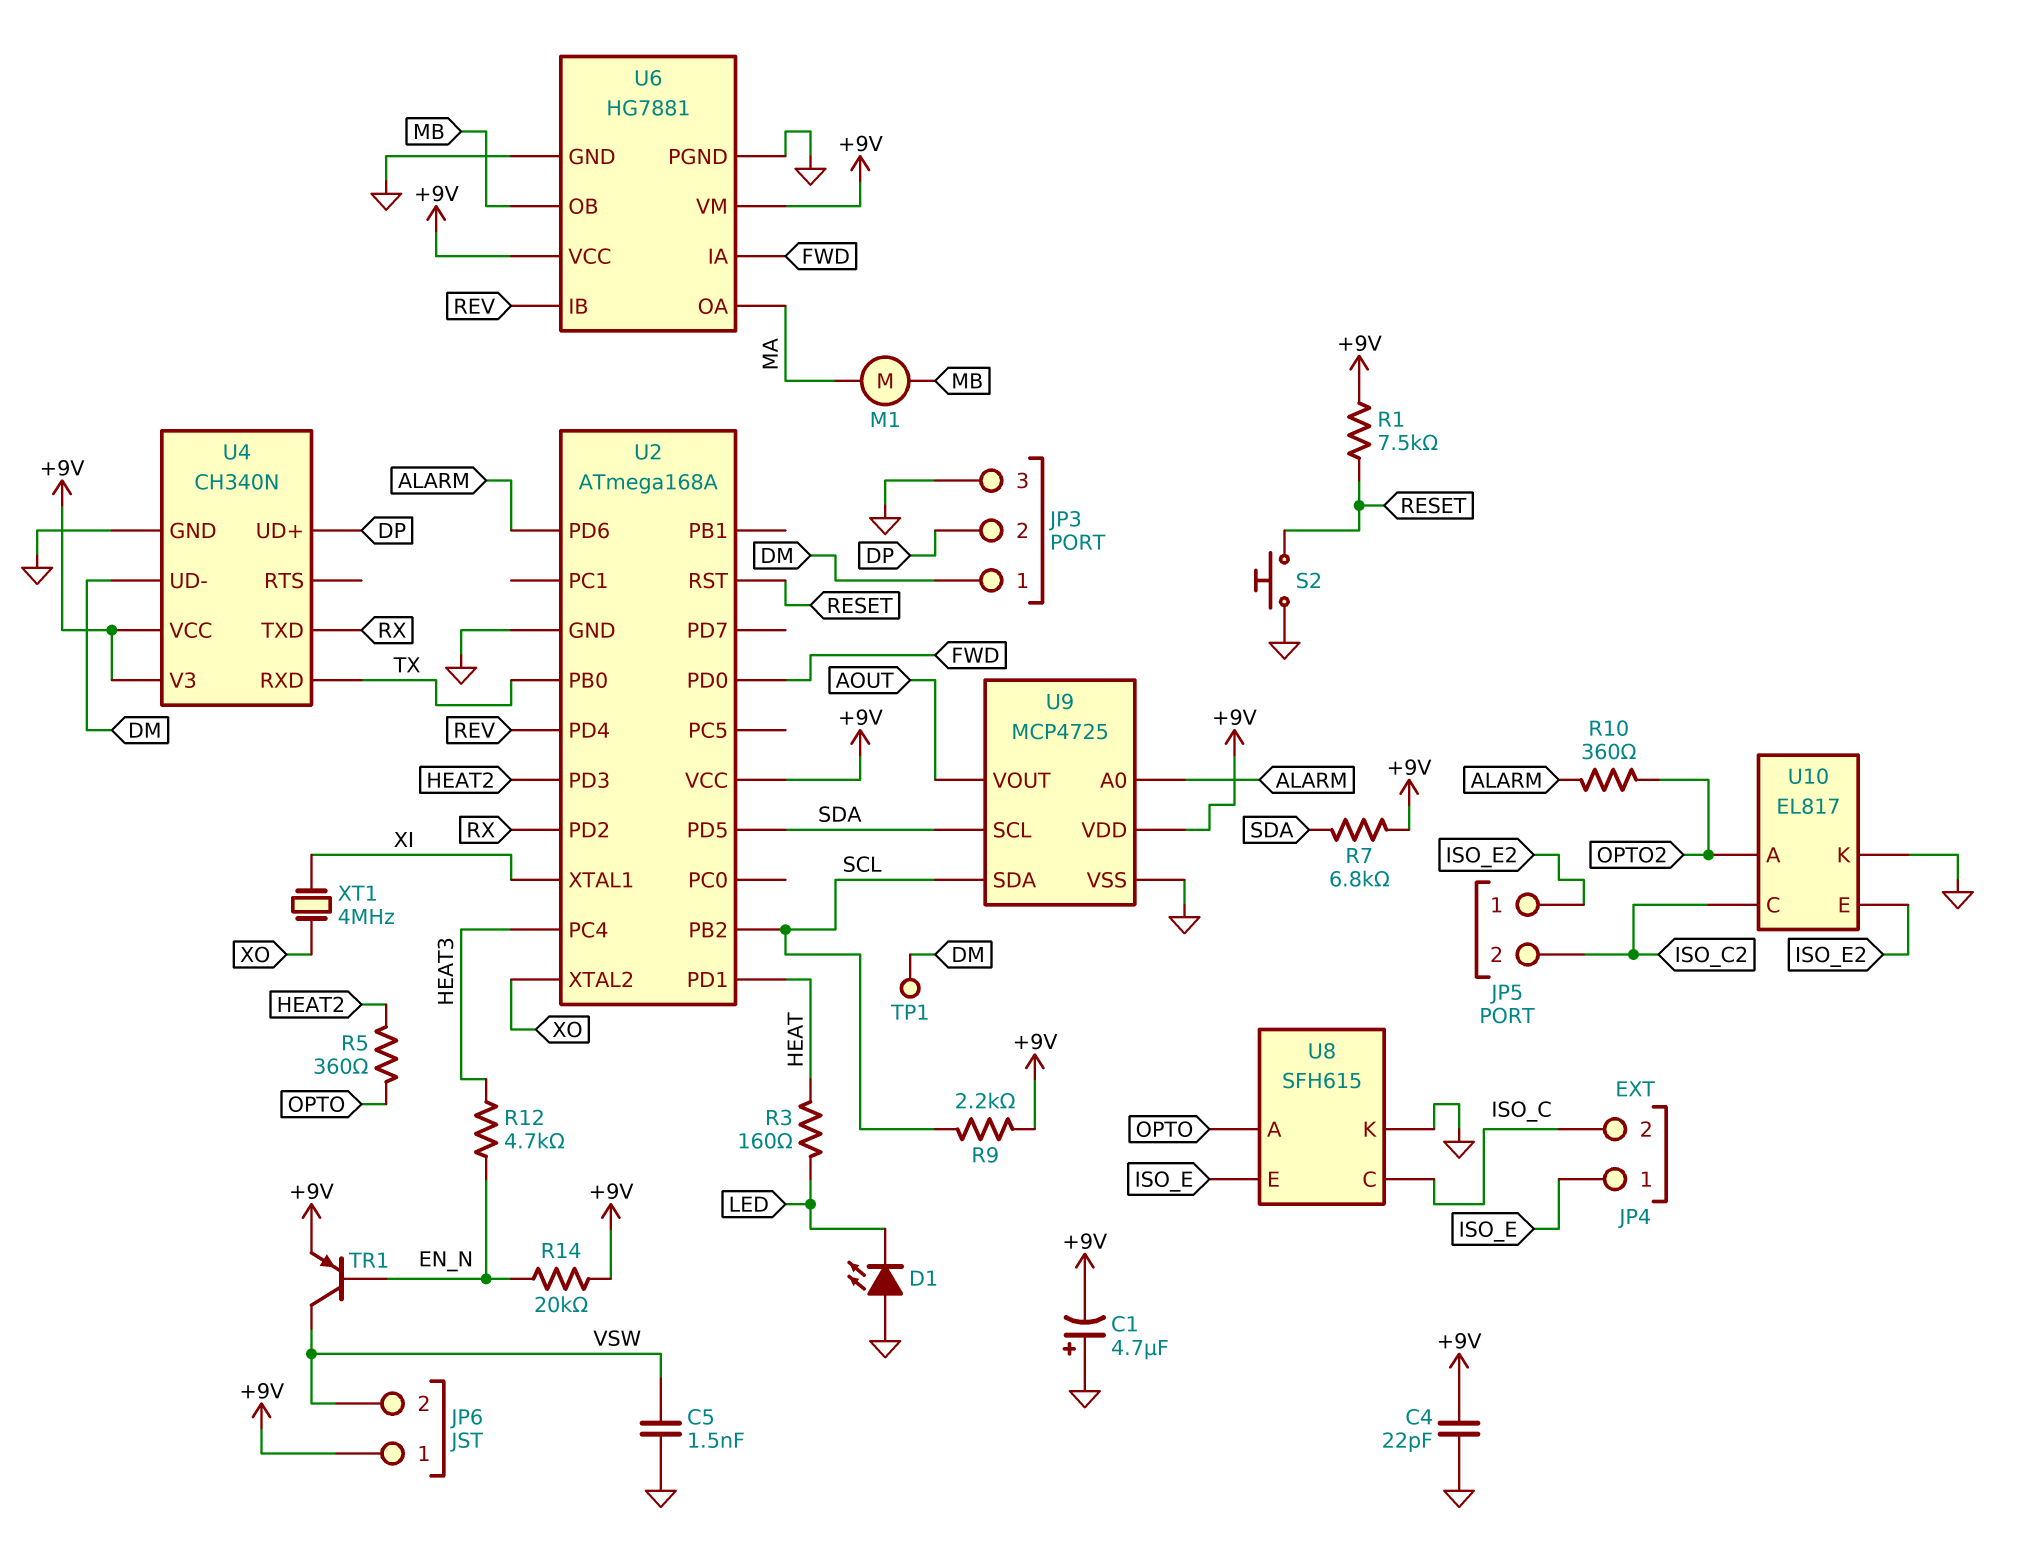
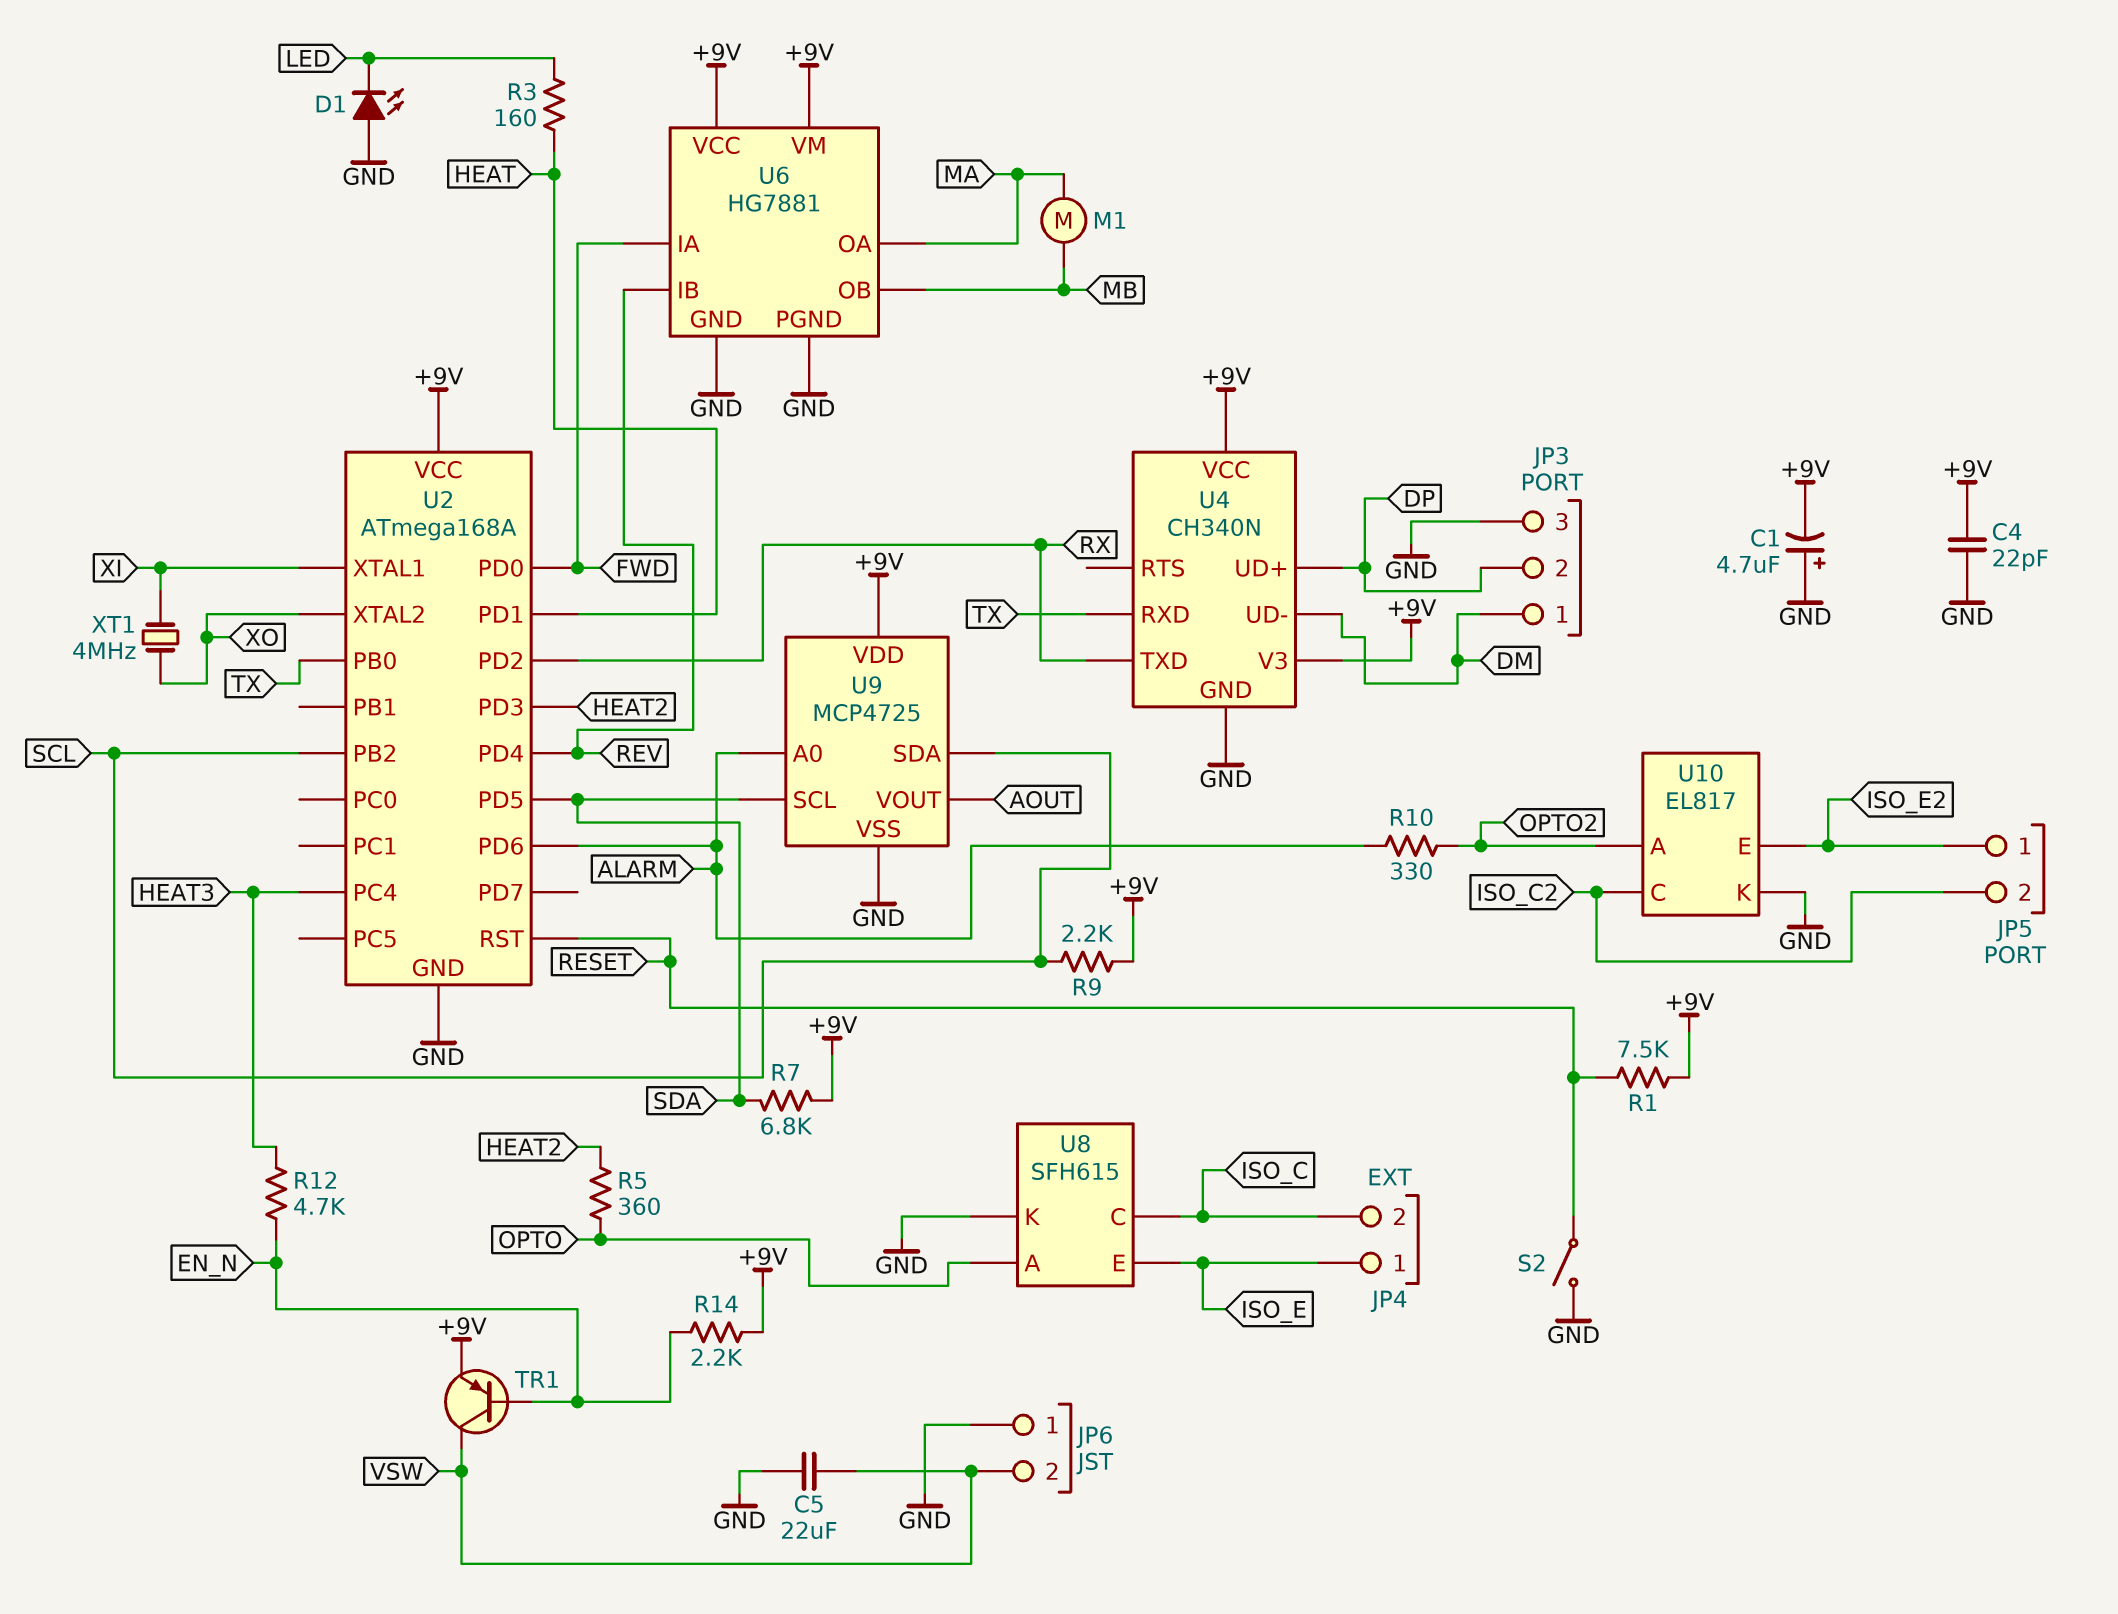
C5: 1.5nF (GND, VSW) -> 22uF (GND, VSW)
JP6 pin 1: +9V -> GND
R10: 360 (ALARM, OPTO2) -> 330 (ALARM, OPTO2)
R14: 20k (+9V, EN_N) -> 2.2k (+9V, EN_N)
S2: button (GND, RESET) -> switch (GND, RESET)
TP1: test point (DM) -> none

